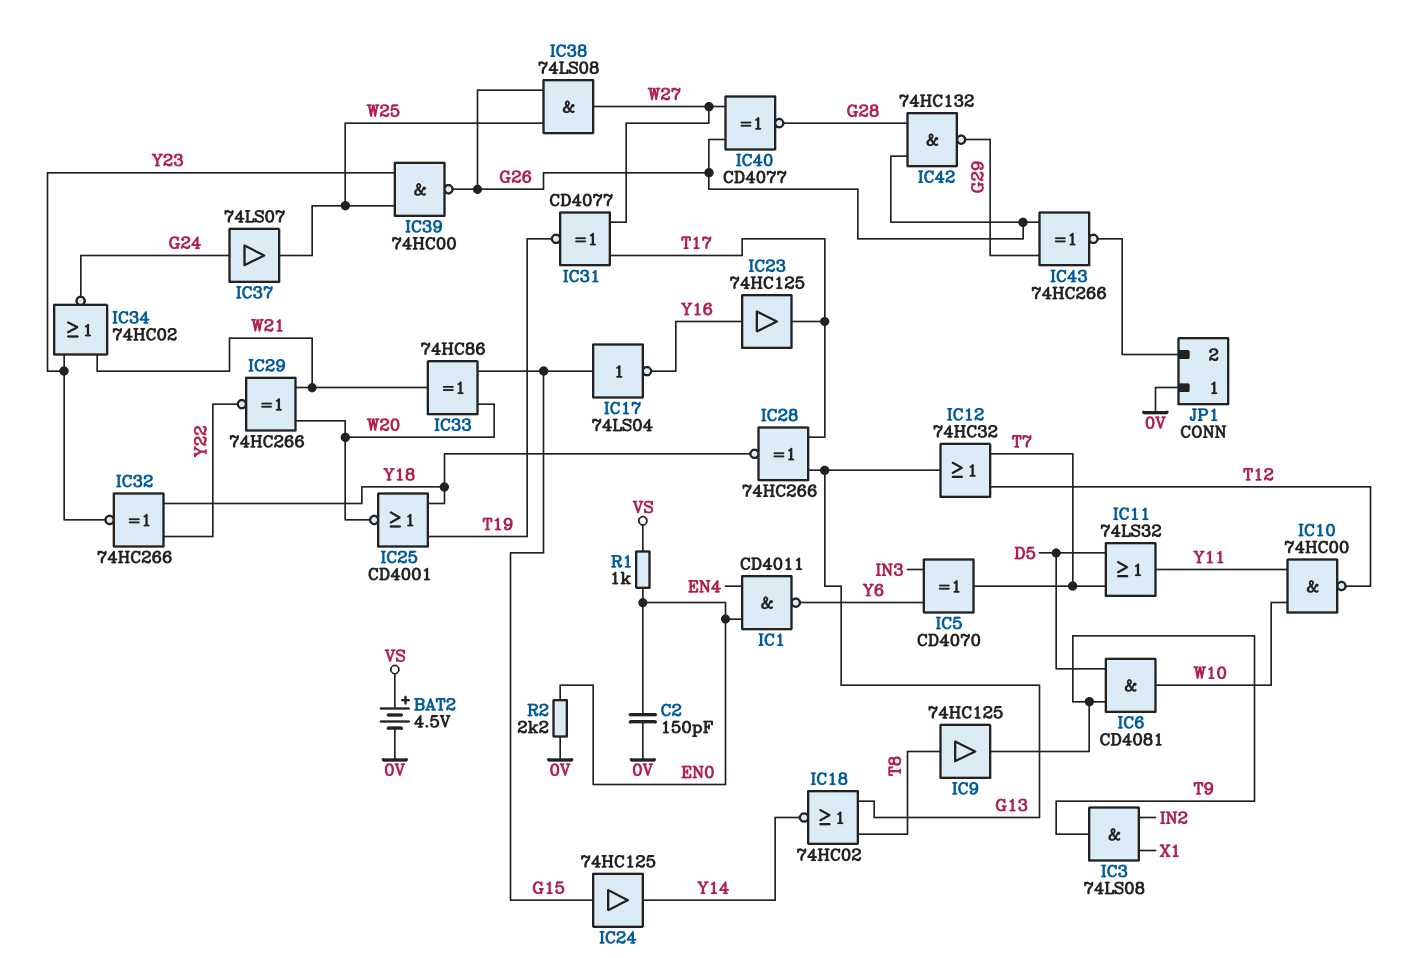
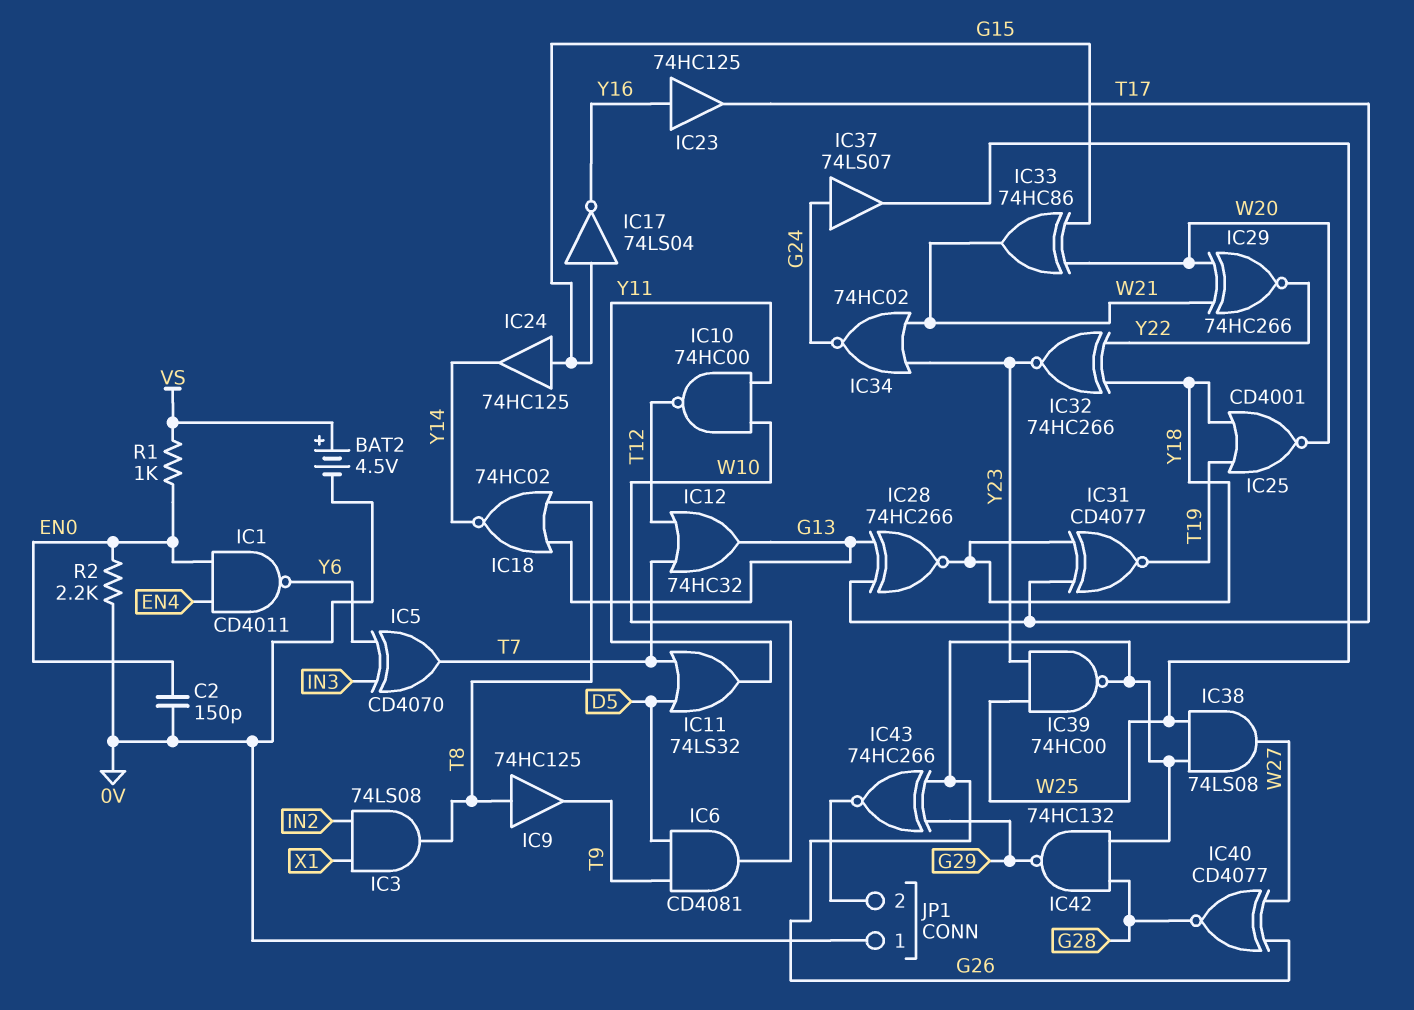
IC3: AND 74LS08 (in IN2, in X1, out T9) -> AND 74LS08 (in IN2, in X1, out T8)
IC31: XNOR CD4077 (in T17, in W27, out T19) -> XNOR CD4077 (in T17, in Y18, out T19)

